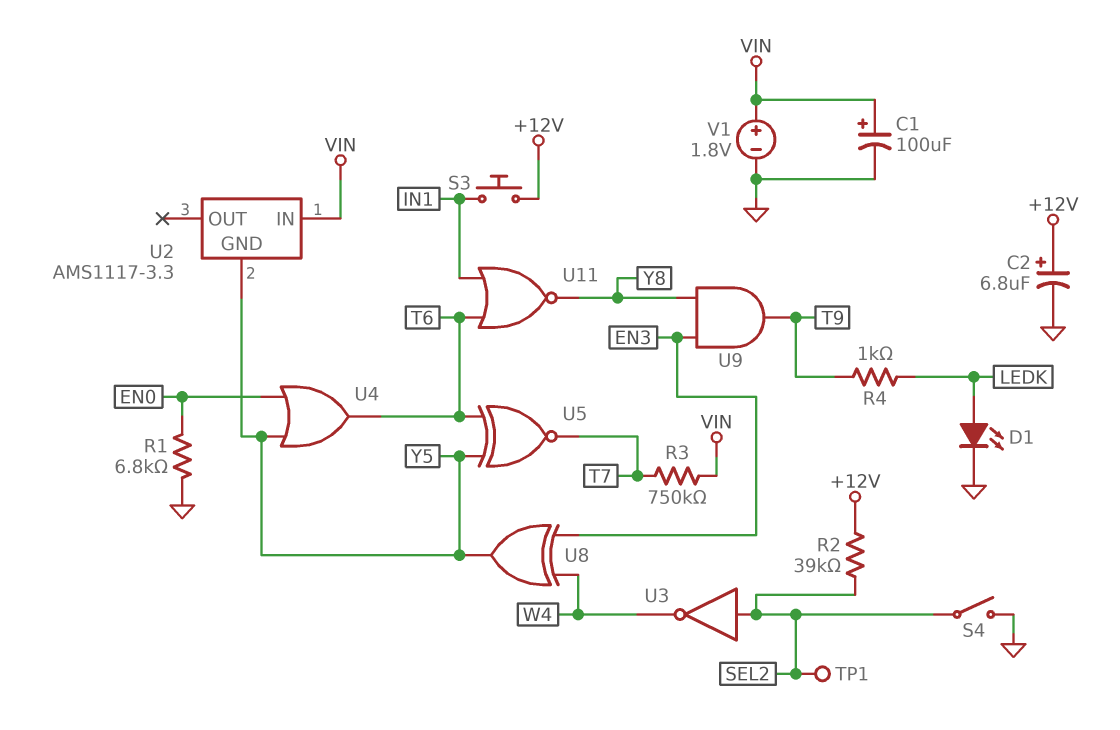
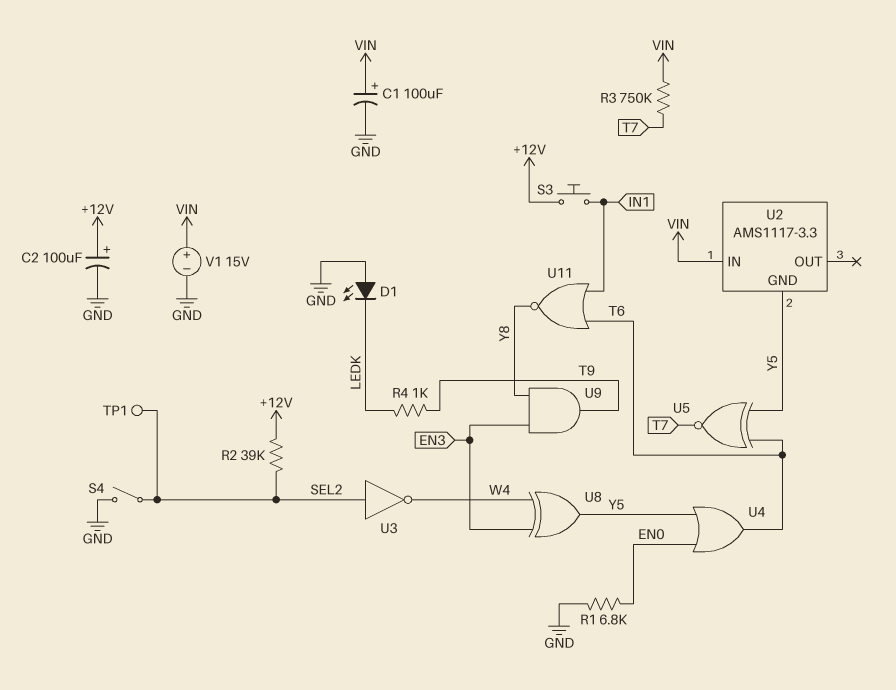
C2: 6.8uF (plus +12V, minus GND) -> 100uF (plus +12V, minus GND)
D1: LED (A LEDK, K GND) -> LED (A GND, K LEDK)
V1: 1.8V (plus VIN, minus GND) -> 15V (plus VIN, minus GND)

